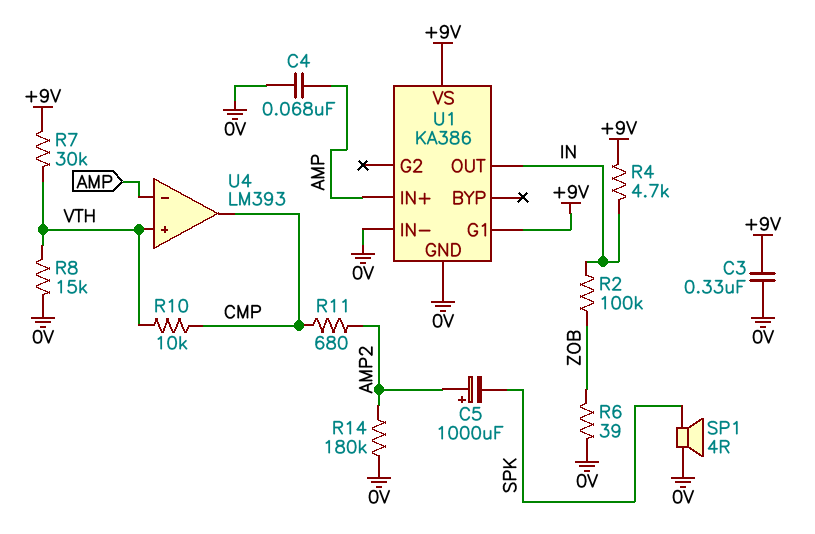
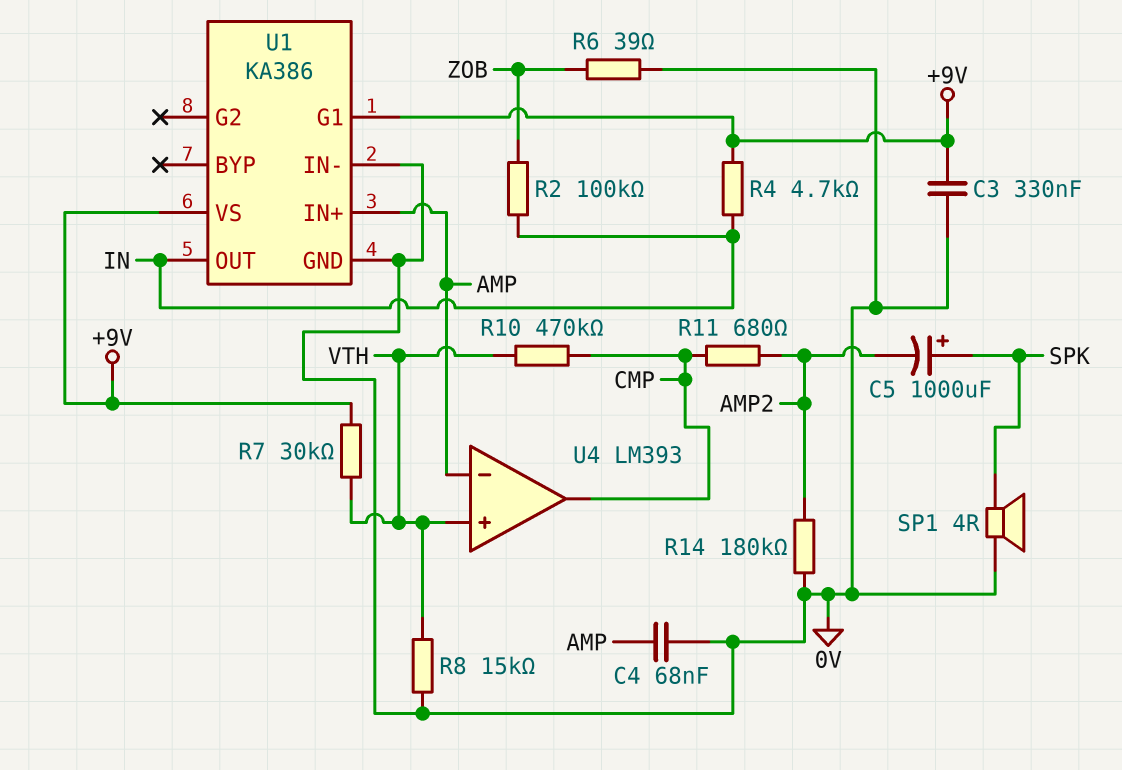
C5: 1000uF (plus AMP2, minus SPK) -> 1000uF (plus SPK, minus AMP2)
R10: 10k (CMP, VTH) -> 470k (CMP, VTH)

